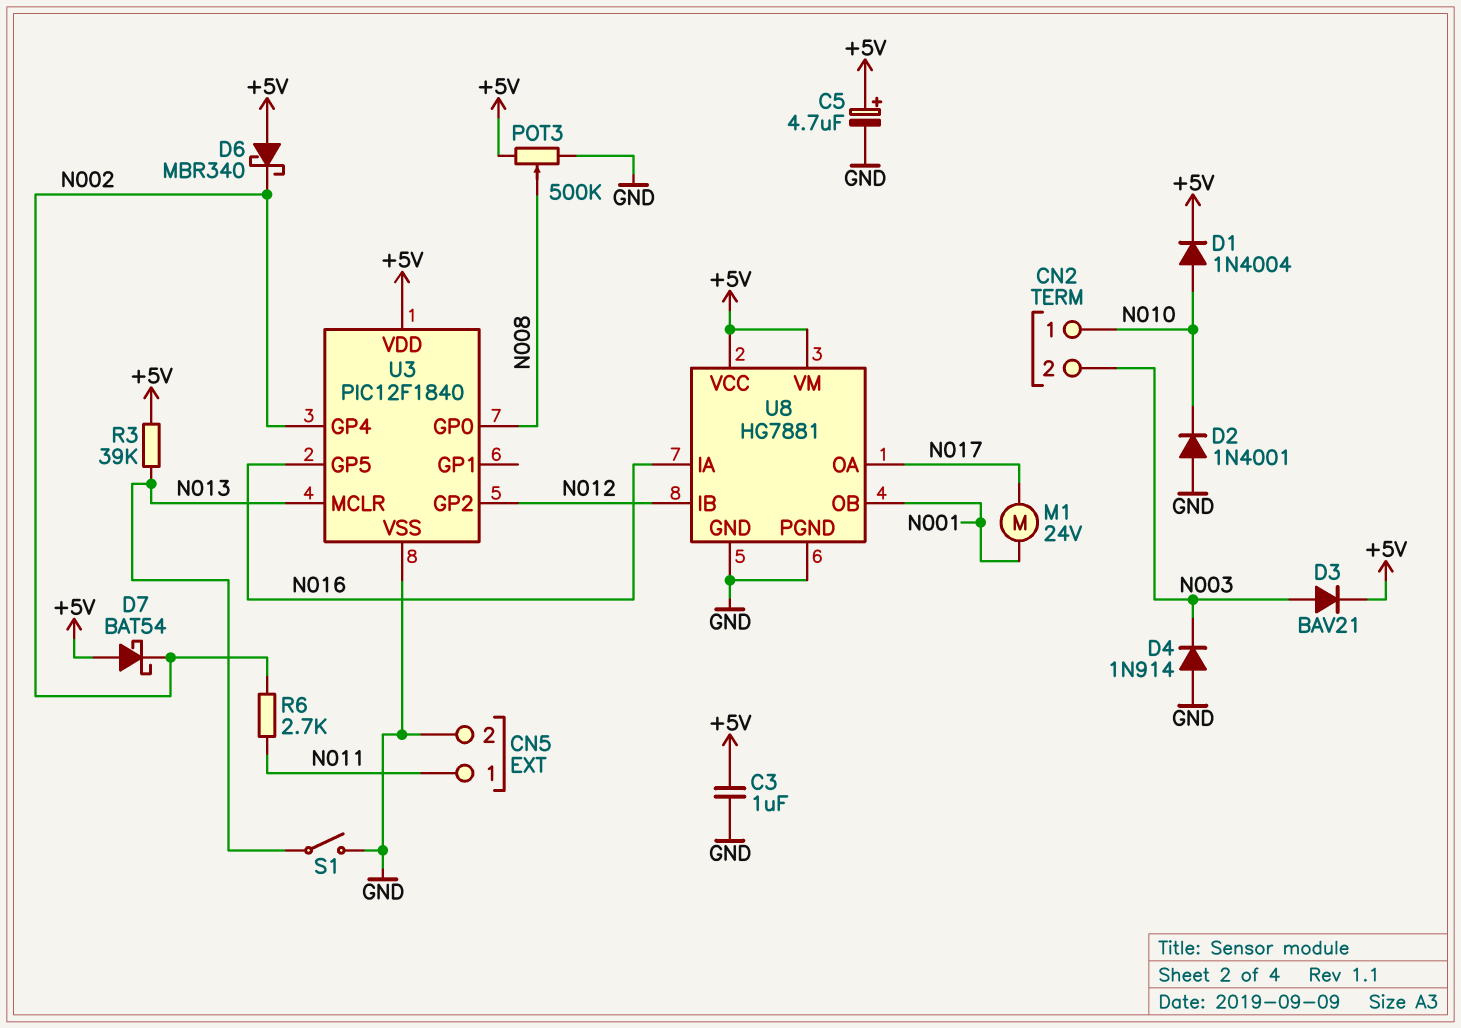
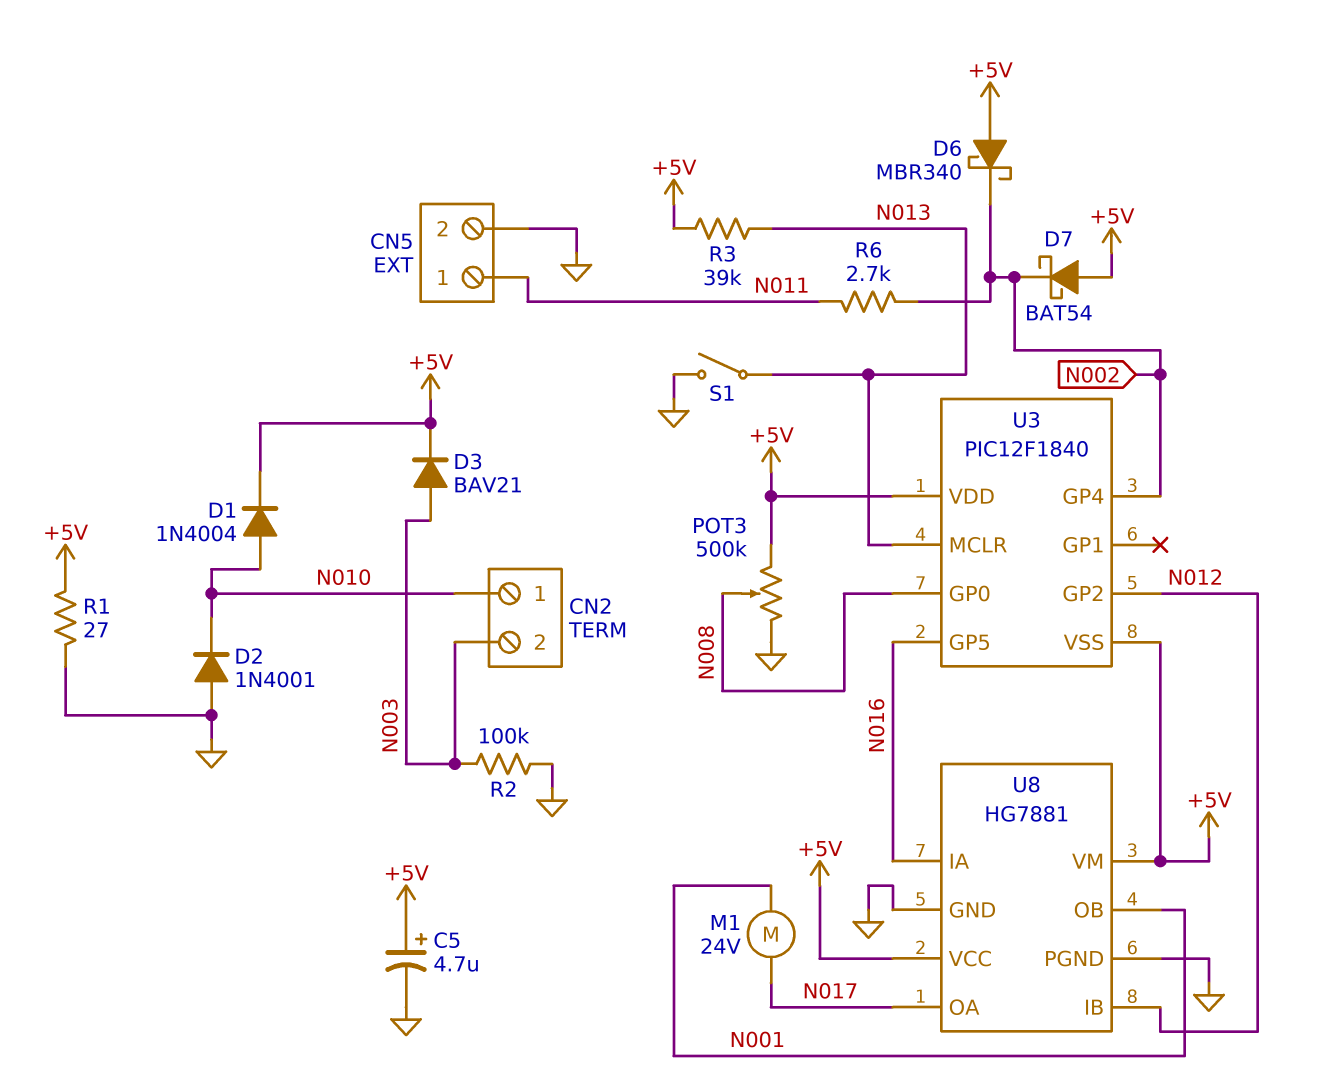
C3: 1uF (+5V, GND) -> none
D4: diode 1N914 (A GND, K N003) -> none
R1: none -> 27 (+5V, GND)
R2: none -> 100k (GND, N003)
U3 pin VSS: GND -> +5V

